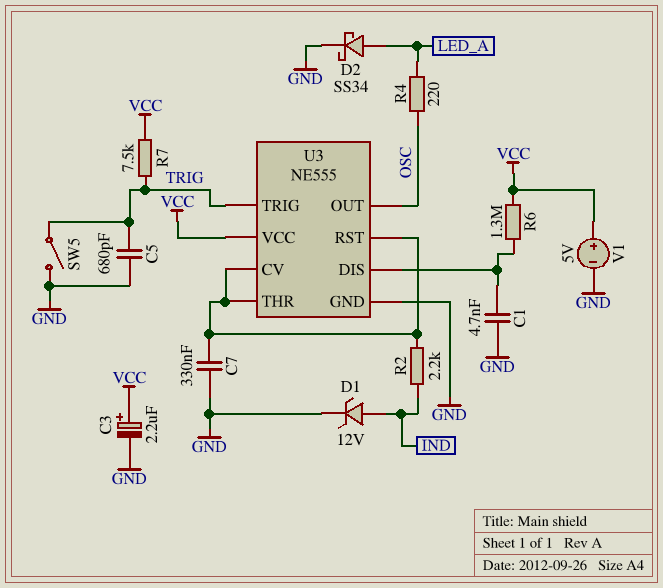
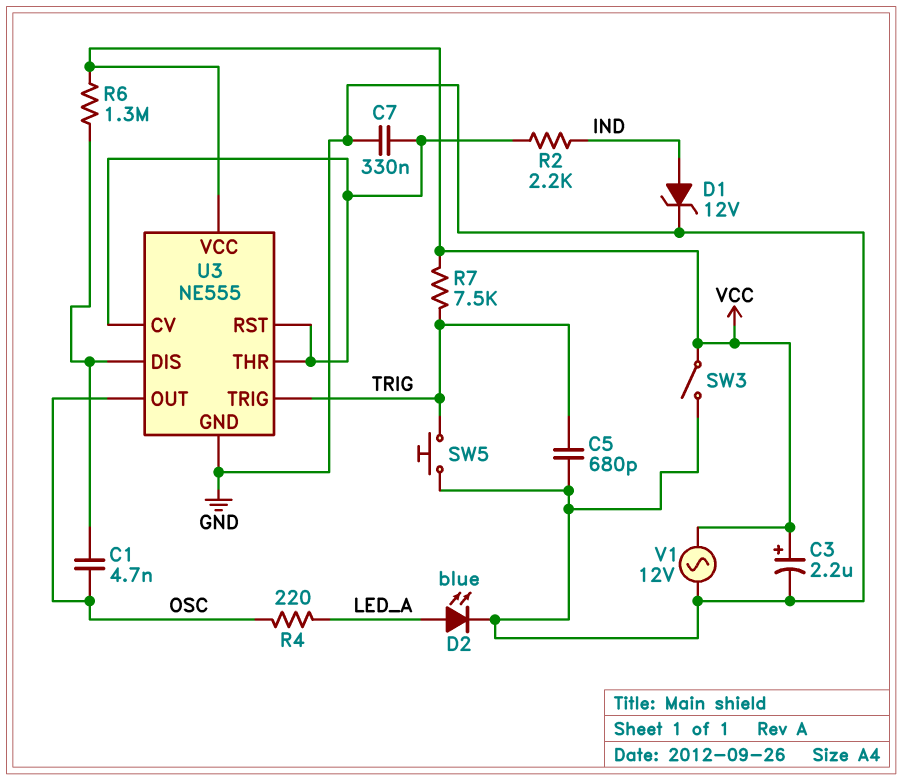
C1: 4.7nF (GND, U3/DIS) -> 4.7nF (OSC, U3/DIS)
D2: schottky SS34 (A LED_A, K GND) -> LED blue (A LED_A, K GND)
SW3: none -> switch (GND, VCC)
SW5: switch (GND, TRIG) -> button (GND, TRIG)
V1: 5V (plus VCC, minus GND) -> AC 12V (GND, VCC)

